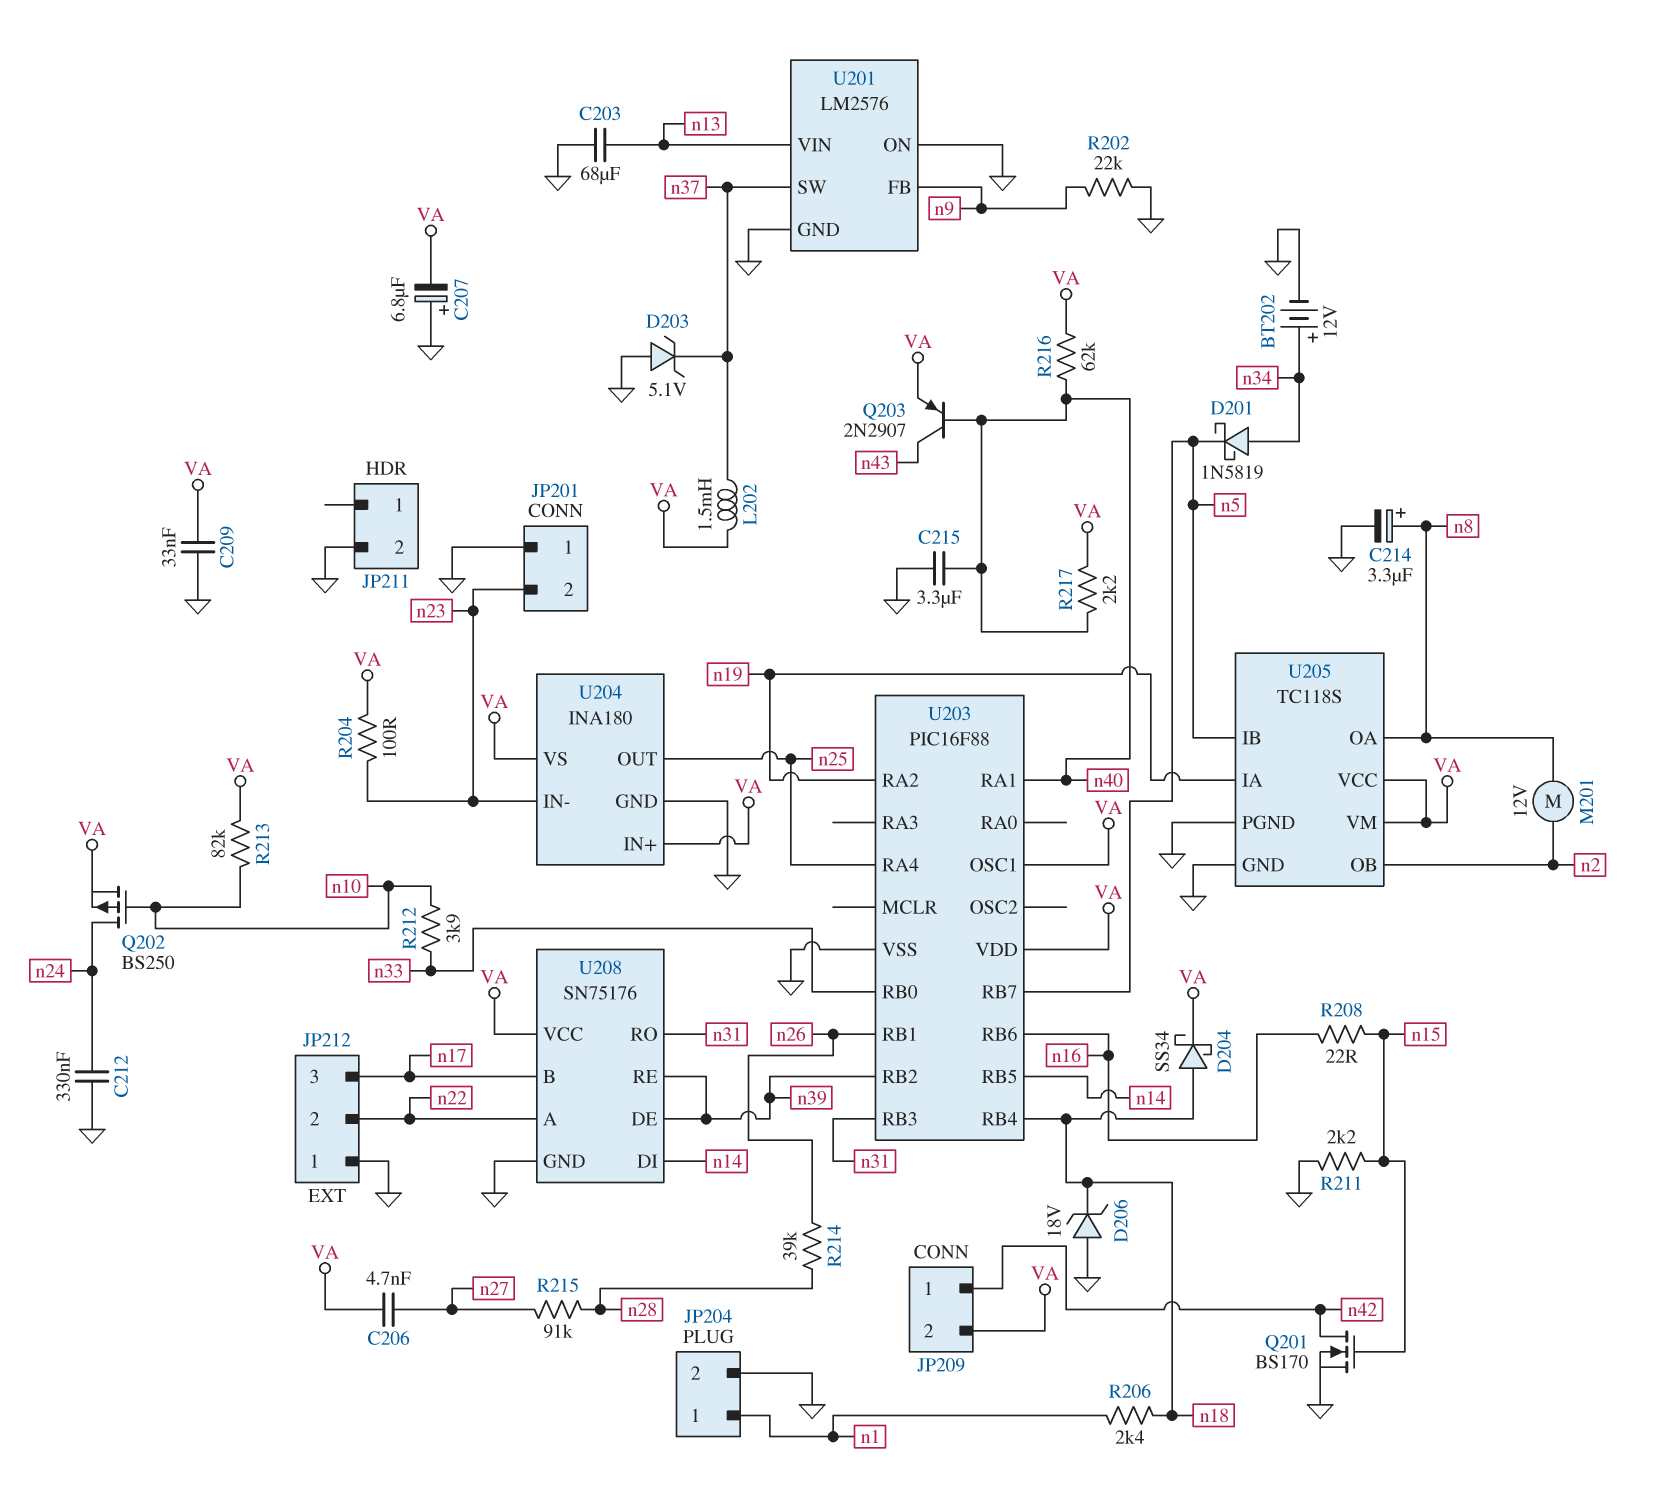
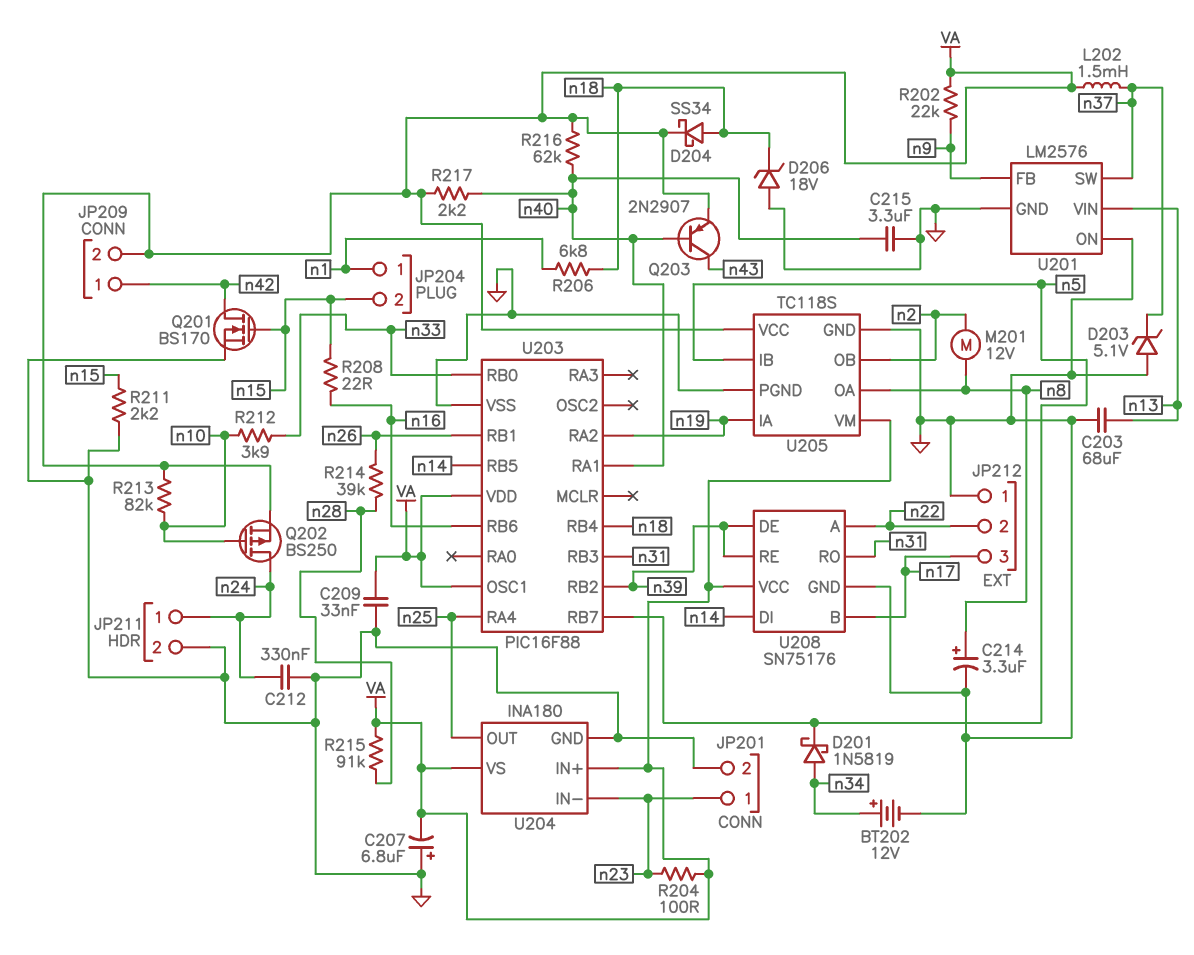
C206: 4.7nF (VA, n27) -> none
JP201 pin 1: GND -> n23
JP201 pin 2: n23 -> GND
JP204 pin 2: GND -> n15
JP211 pin 1: none -> n24
R202: 22k (GND, n9) -> 22k (VA, n9)
R206: 2.4k (n1, n18) -> 6.8k (n1, n18)
R215: 91k (n27, n28) -> 91k (VA, n28)

